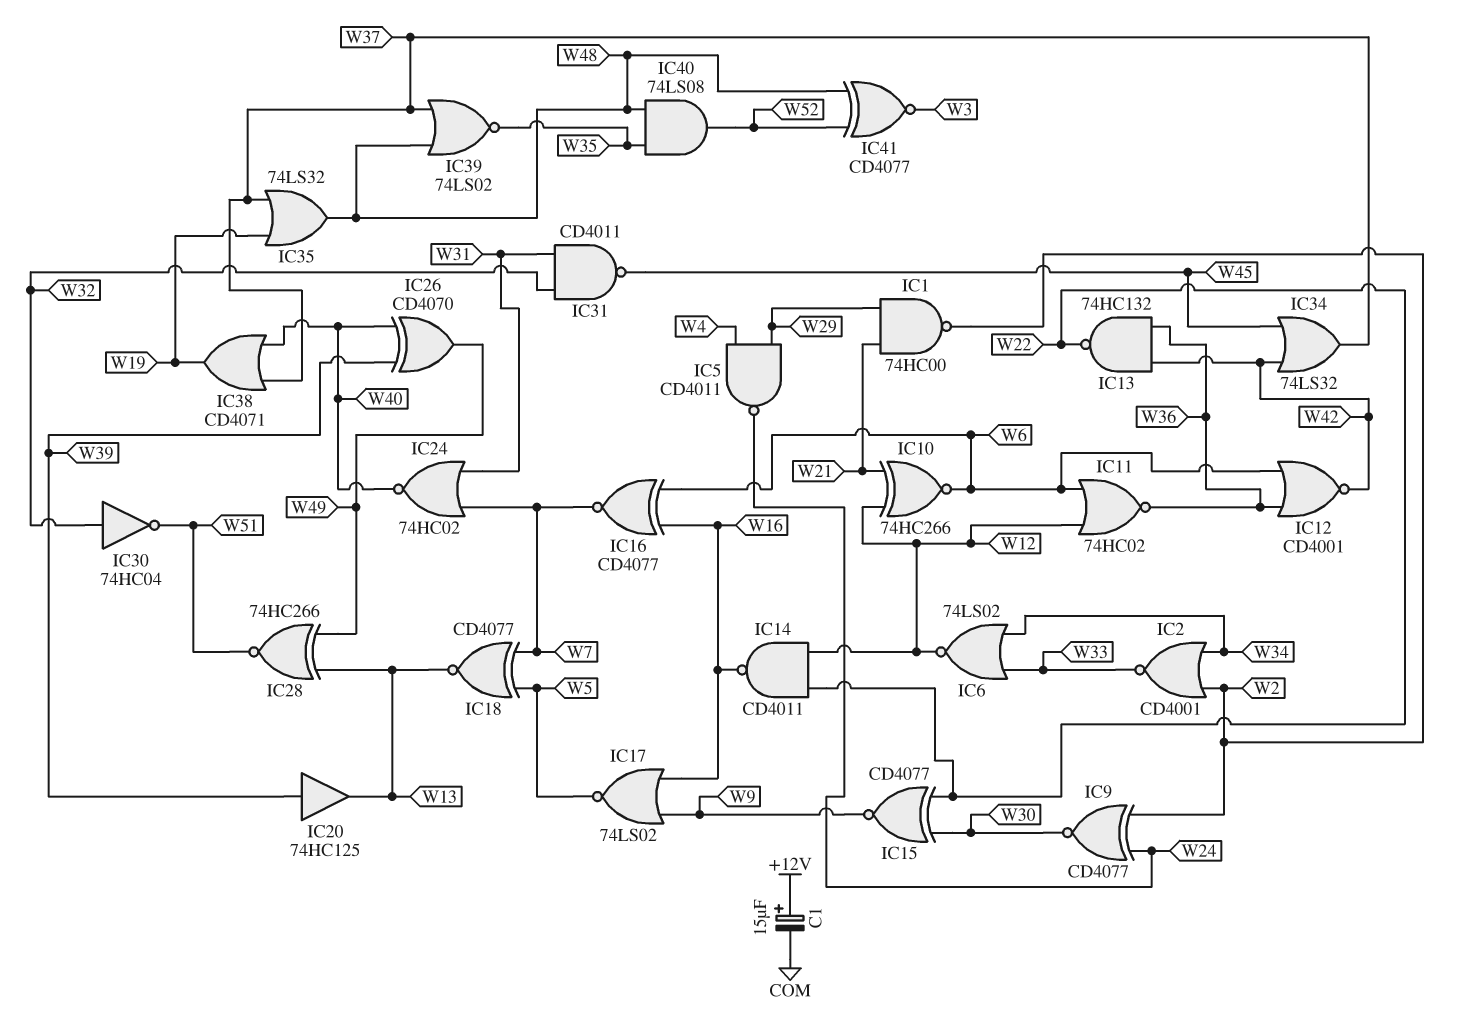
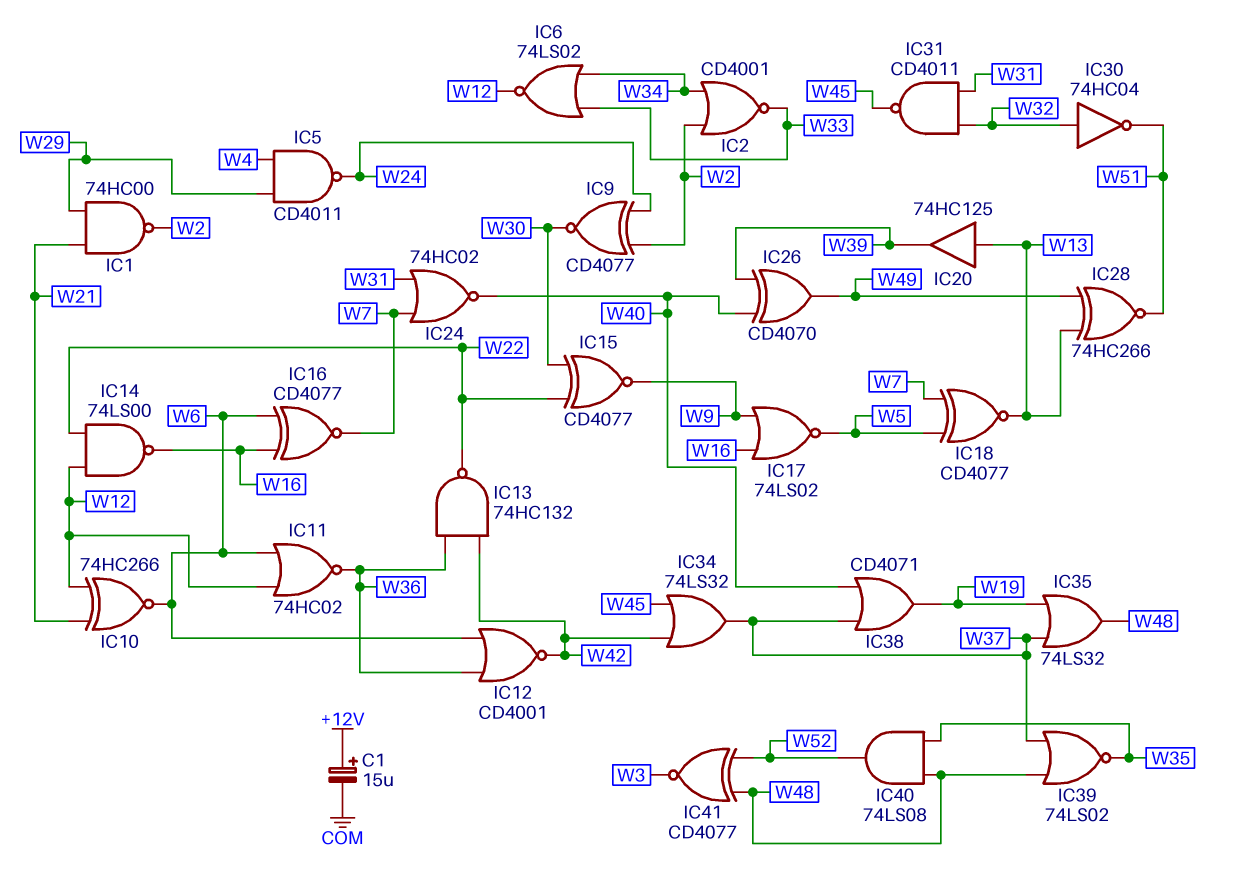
IC14: NAND CD4011 (in W12, in W22, out W16) -> NAND 74LS00 (in W12, in W22, out W16)
IC20: buffer 74HC125 (in W39, out W13) -> buffer 74HC125 (in W13, out W39)

